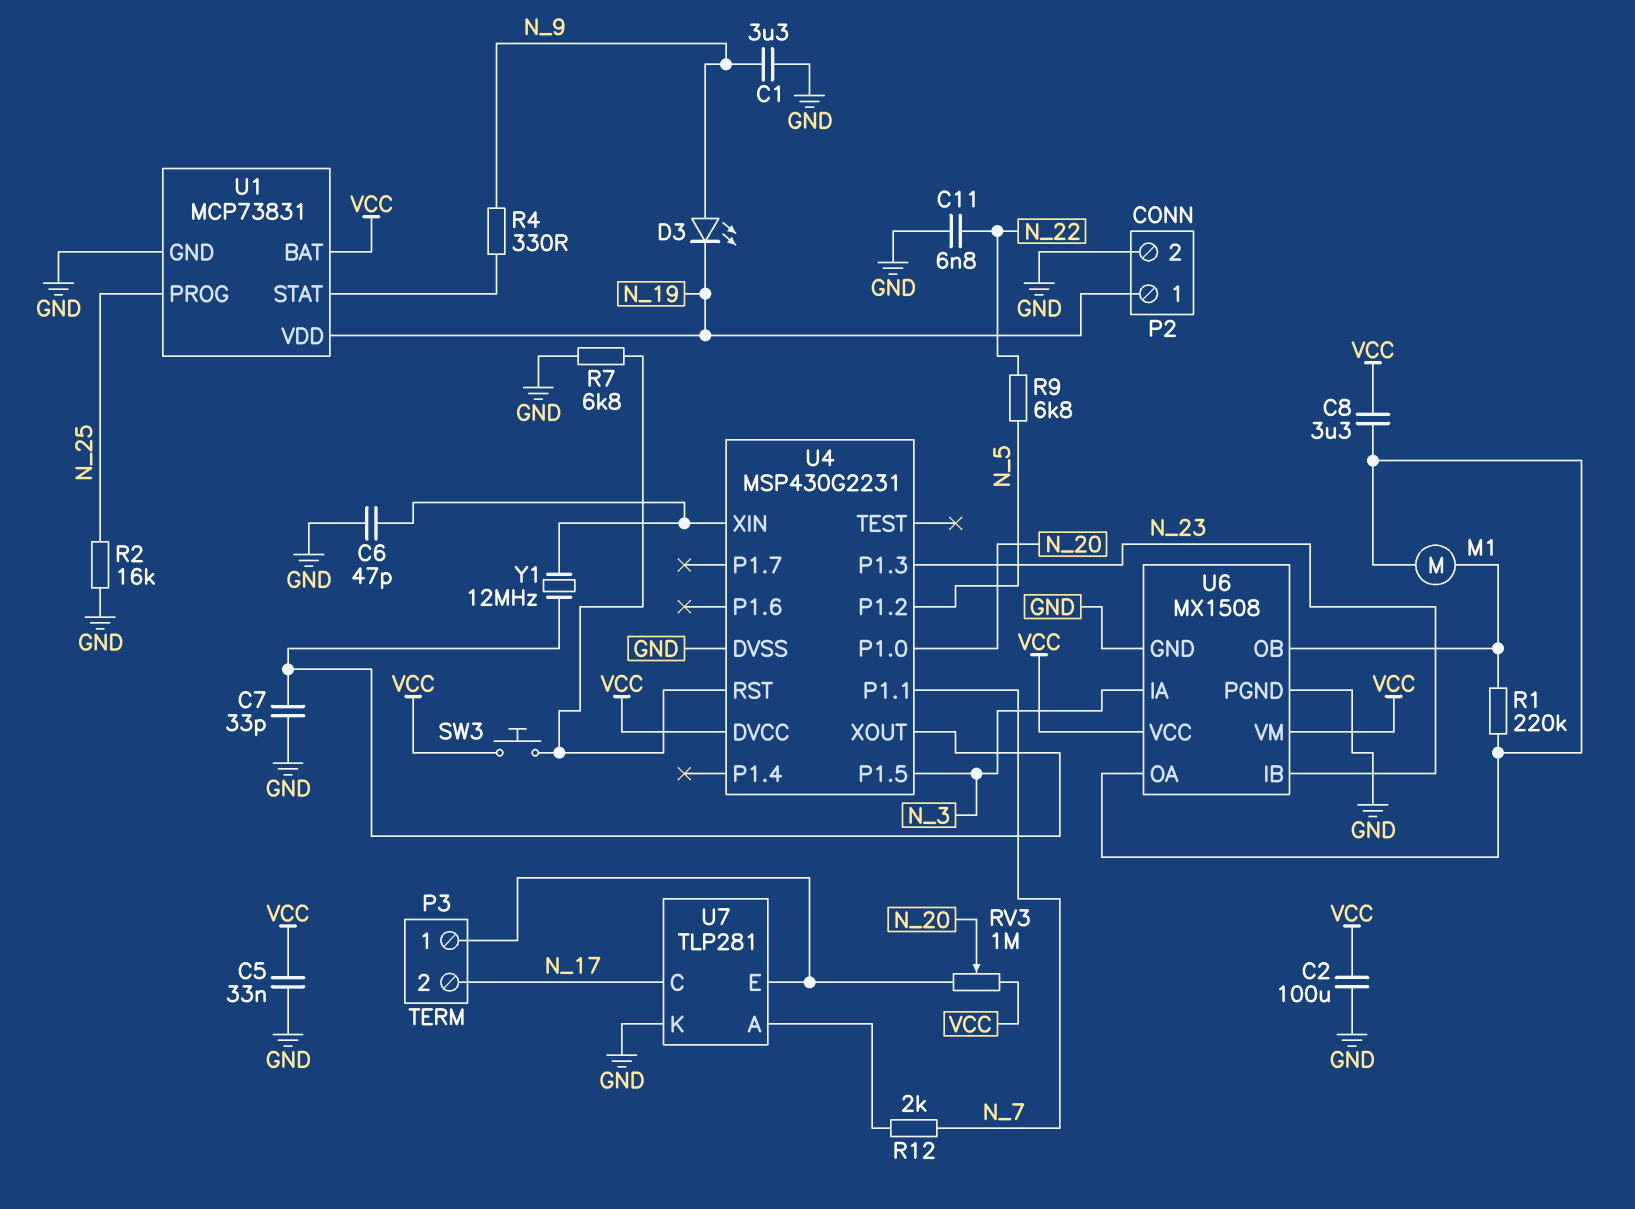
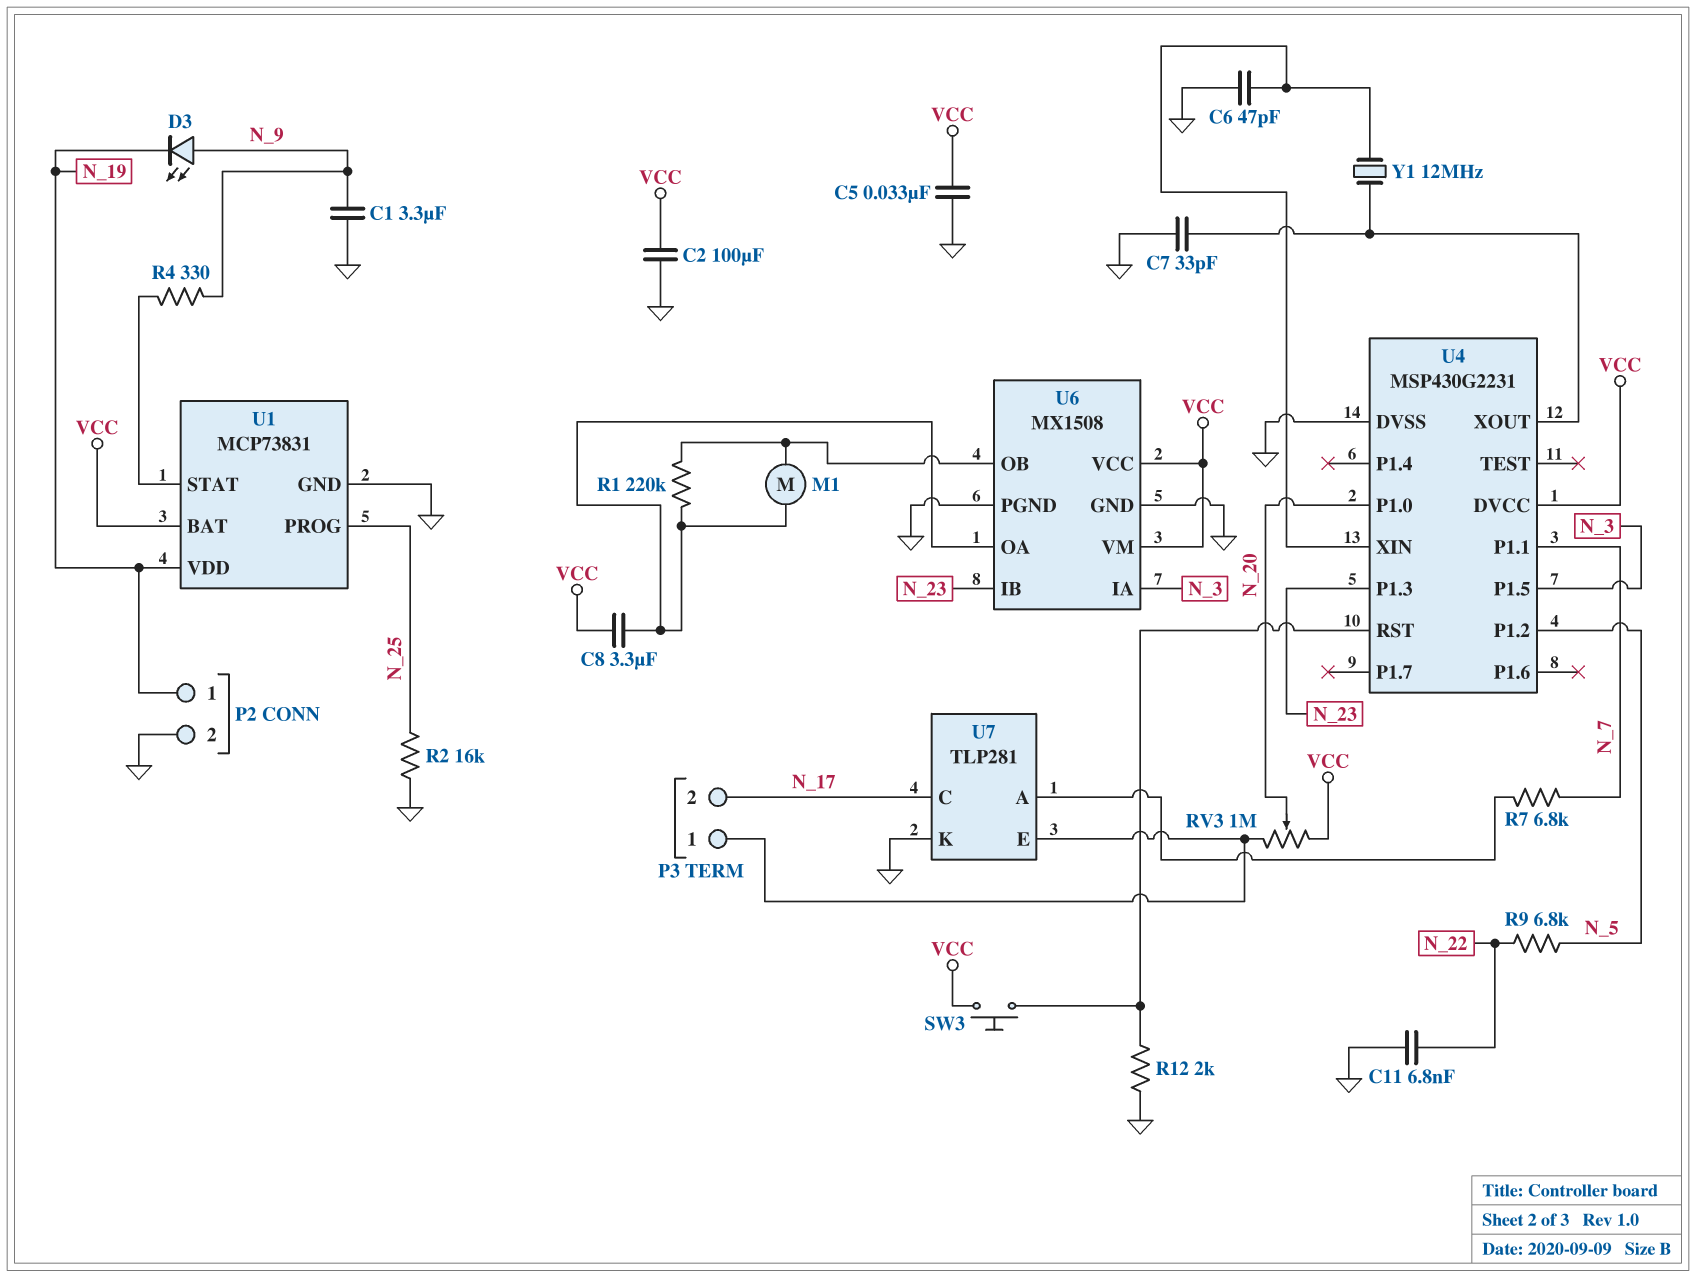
R7: 6.8k (GND, U4/RST) -> 6.8k (N_7, U7/A)
R12: 2k (N_7, U7/A) -> 2k (GND, U4/RST)

